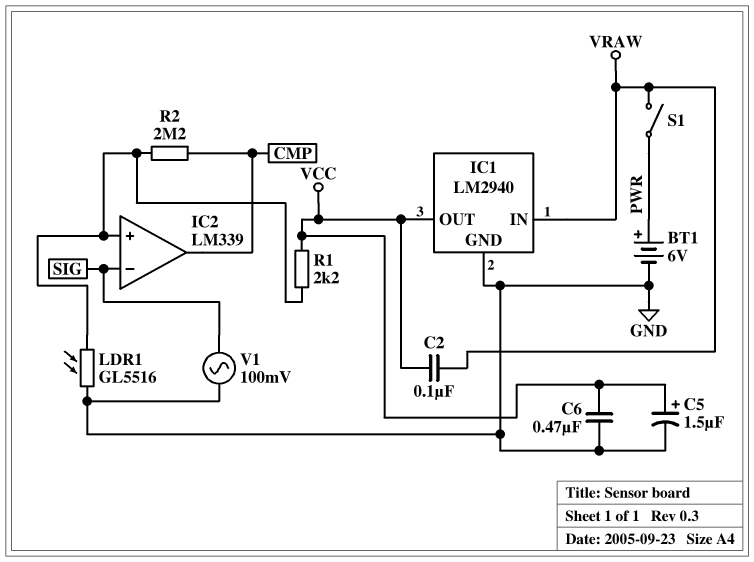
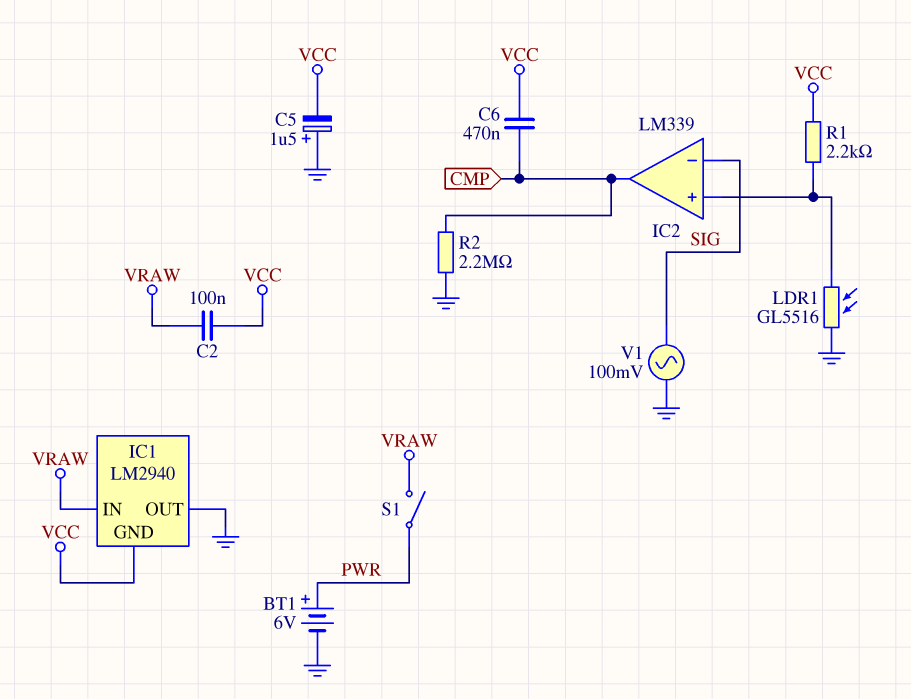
C5: 1.5uF (plus VCC, minus GND) -> 1.5uF (plus GND, minus VCC)
C6: 470nF (GND, VCC) -> 470nF (CMP, VCC)
IC1 pin GND: GND -> VCC
IC1 pin OUT: VCC -> GND
R2: 2.2M (CMP, IC2/in+) -> 2.2M (CMP, GND)

